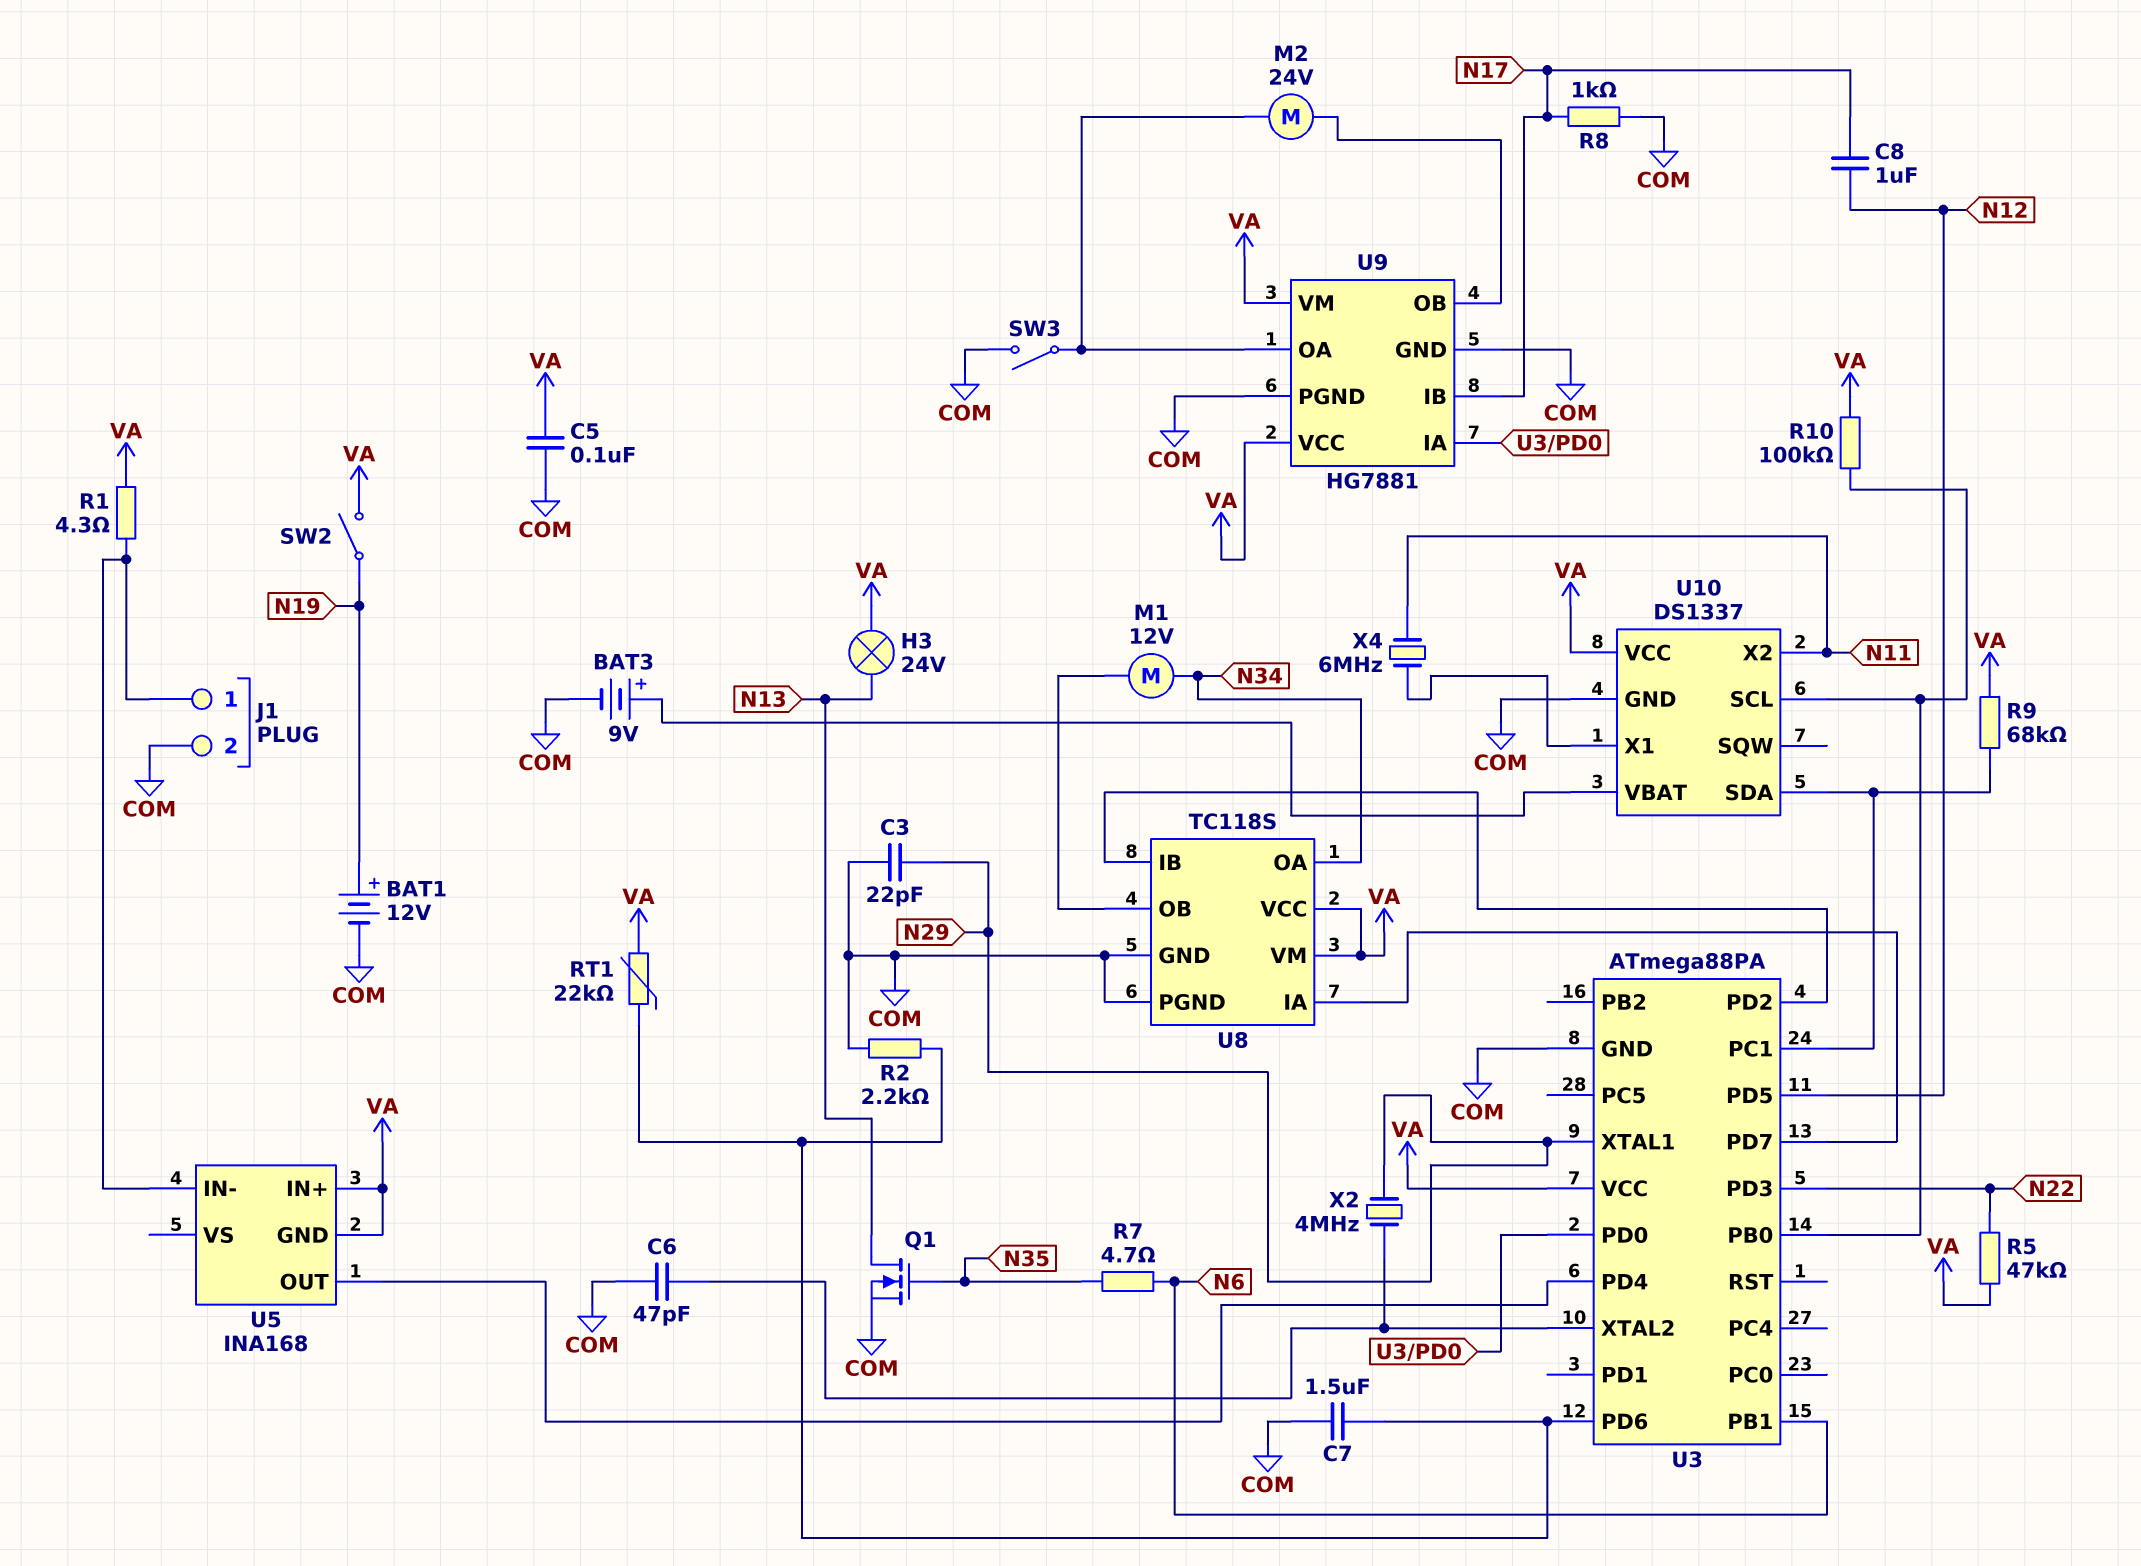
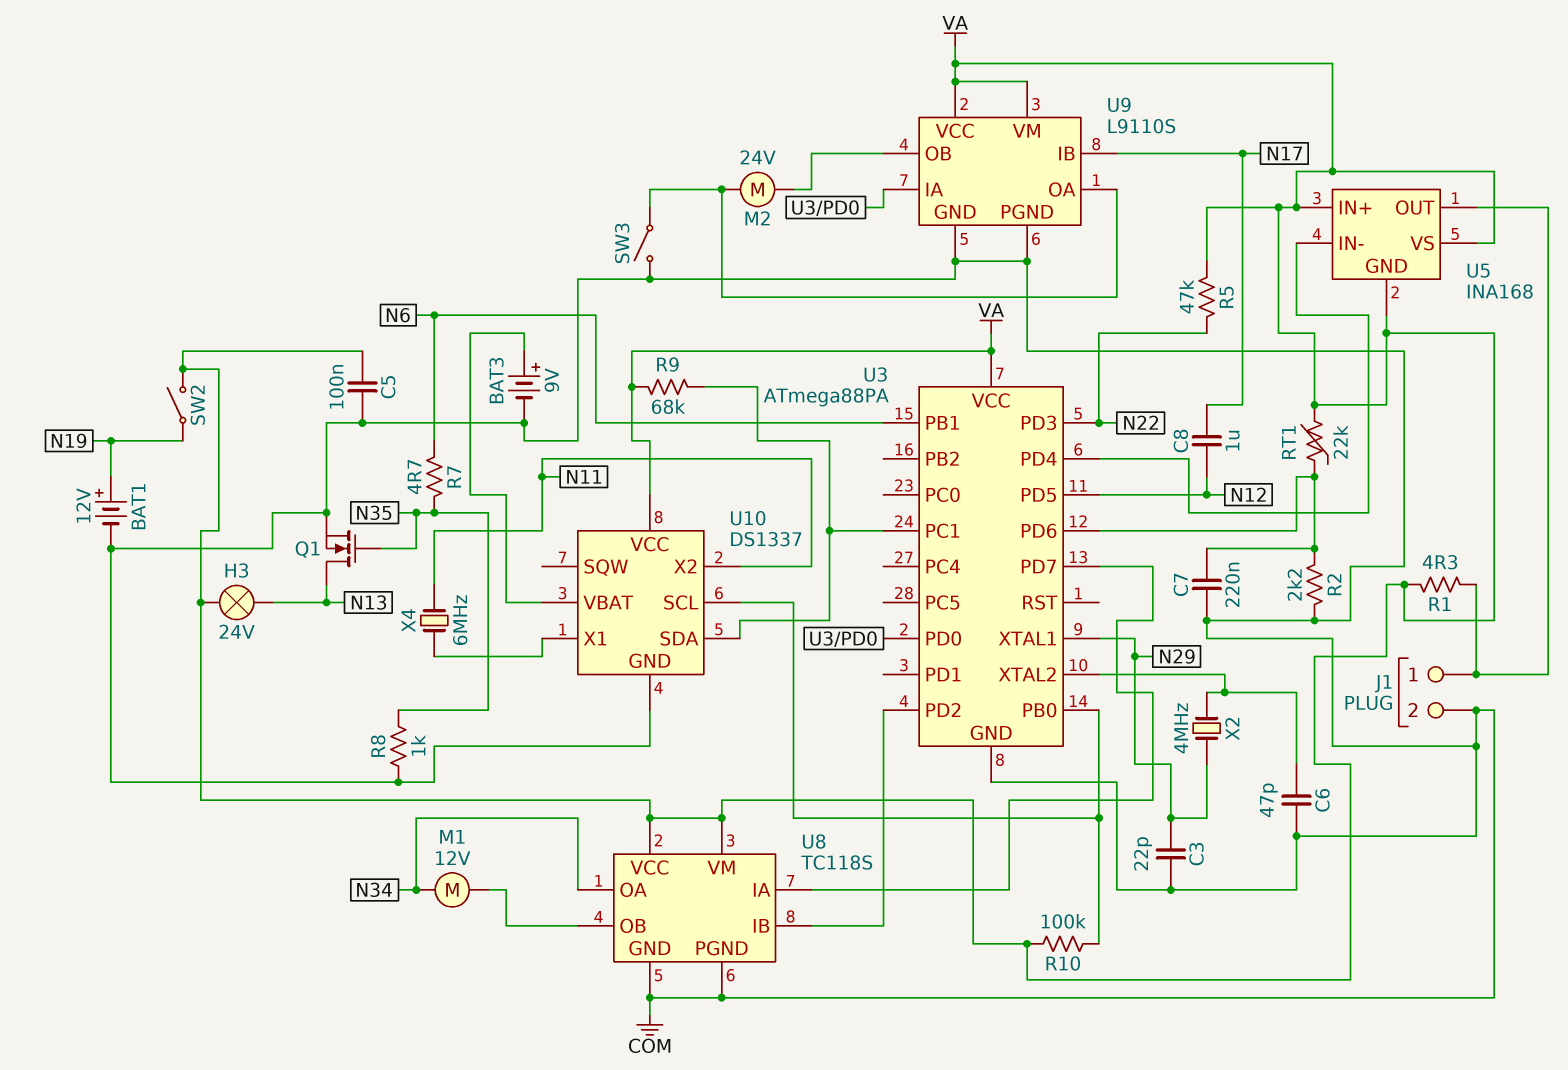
C7: 1.5uF (COM, U3/PD6) -> 220nF (COM, U3/PD6)
R8: 1k (COM, N17) -> 1k (COM, N35)
U5 pin IN-: J1/1 -> U3/PD4
U5 pin OUT: U3/PD4 -> J1/1
U5 pin VS: none -> VA
U9: HG7881 -> L9110S

